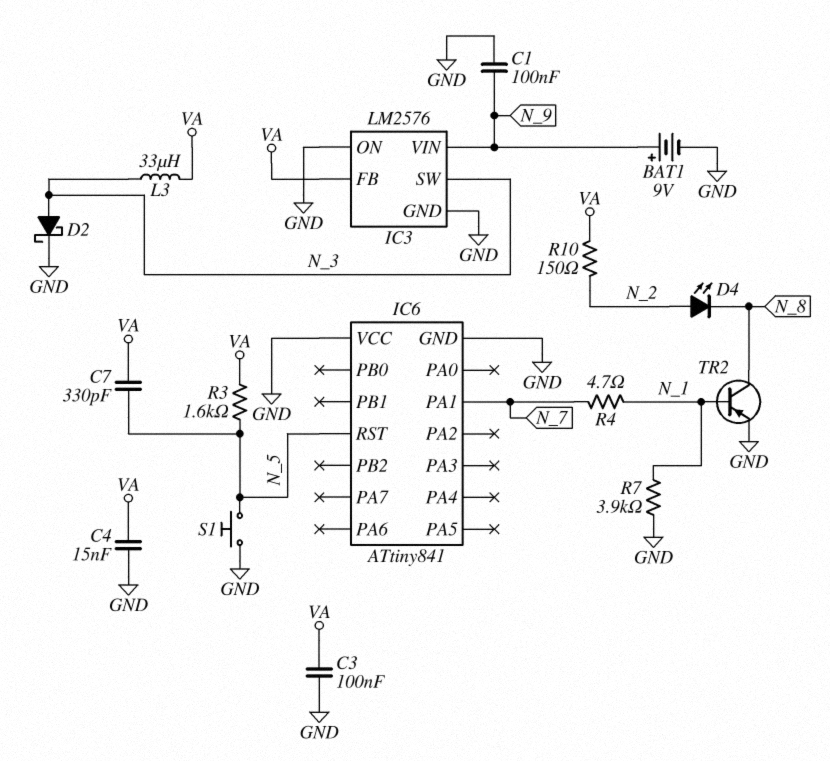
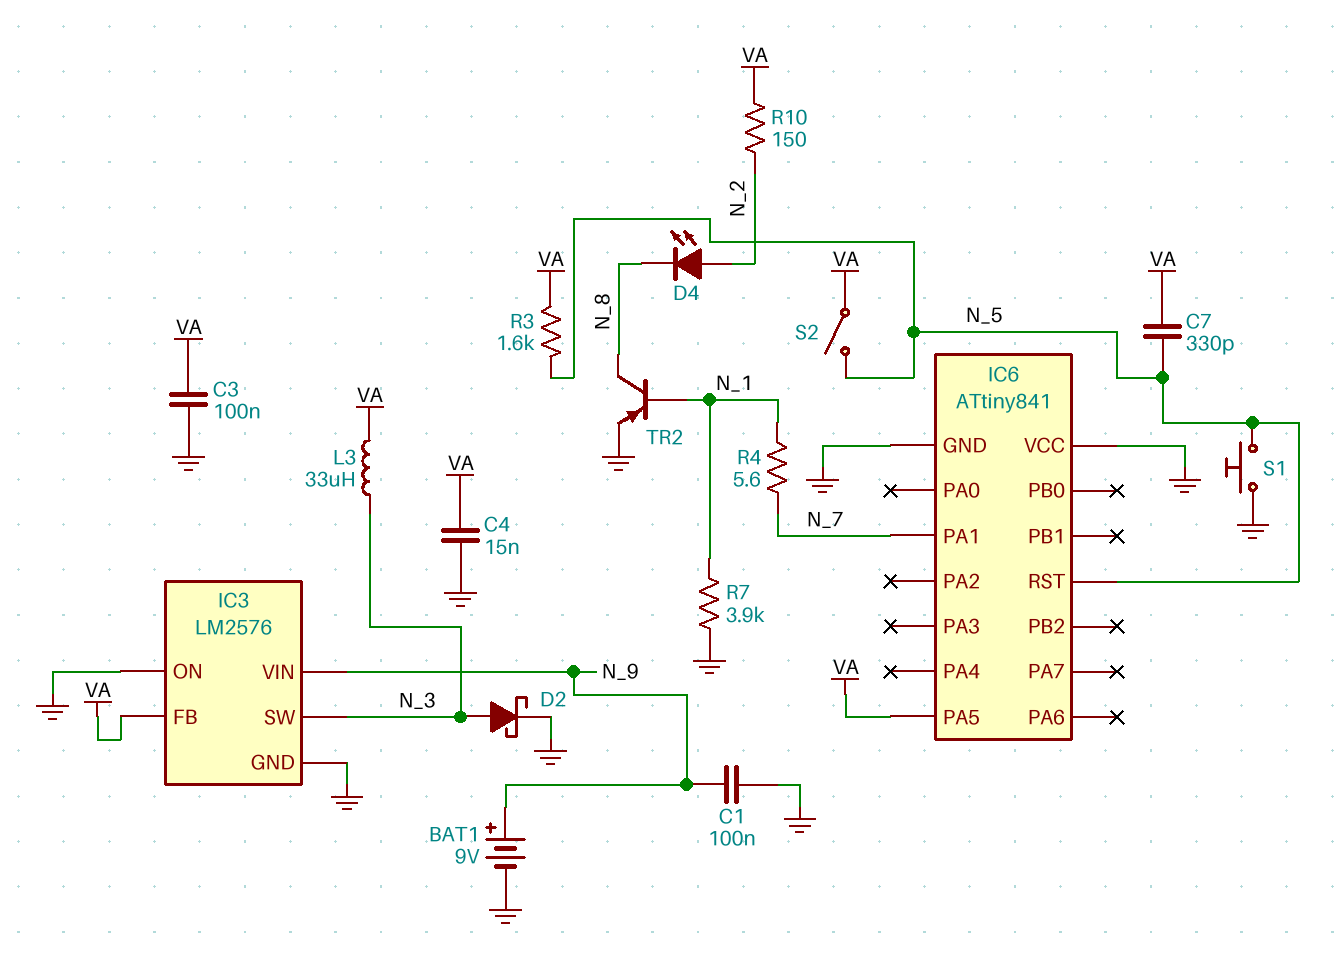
IC6 pin PA5: none -> VA
R4: 4.7 (N_1, N_7) -> 5.6 (N_1, N_7)
S2: none -> switch (N_5, VA)

